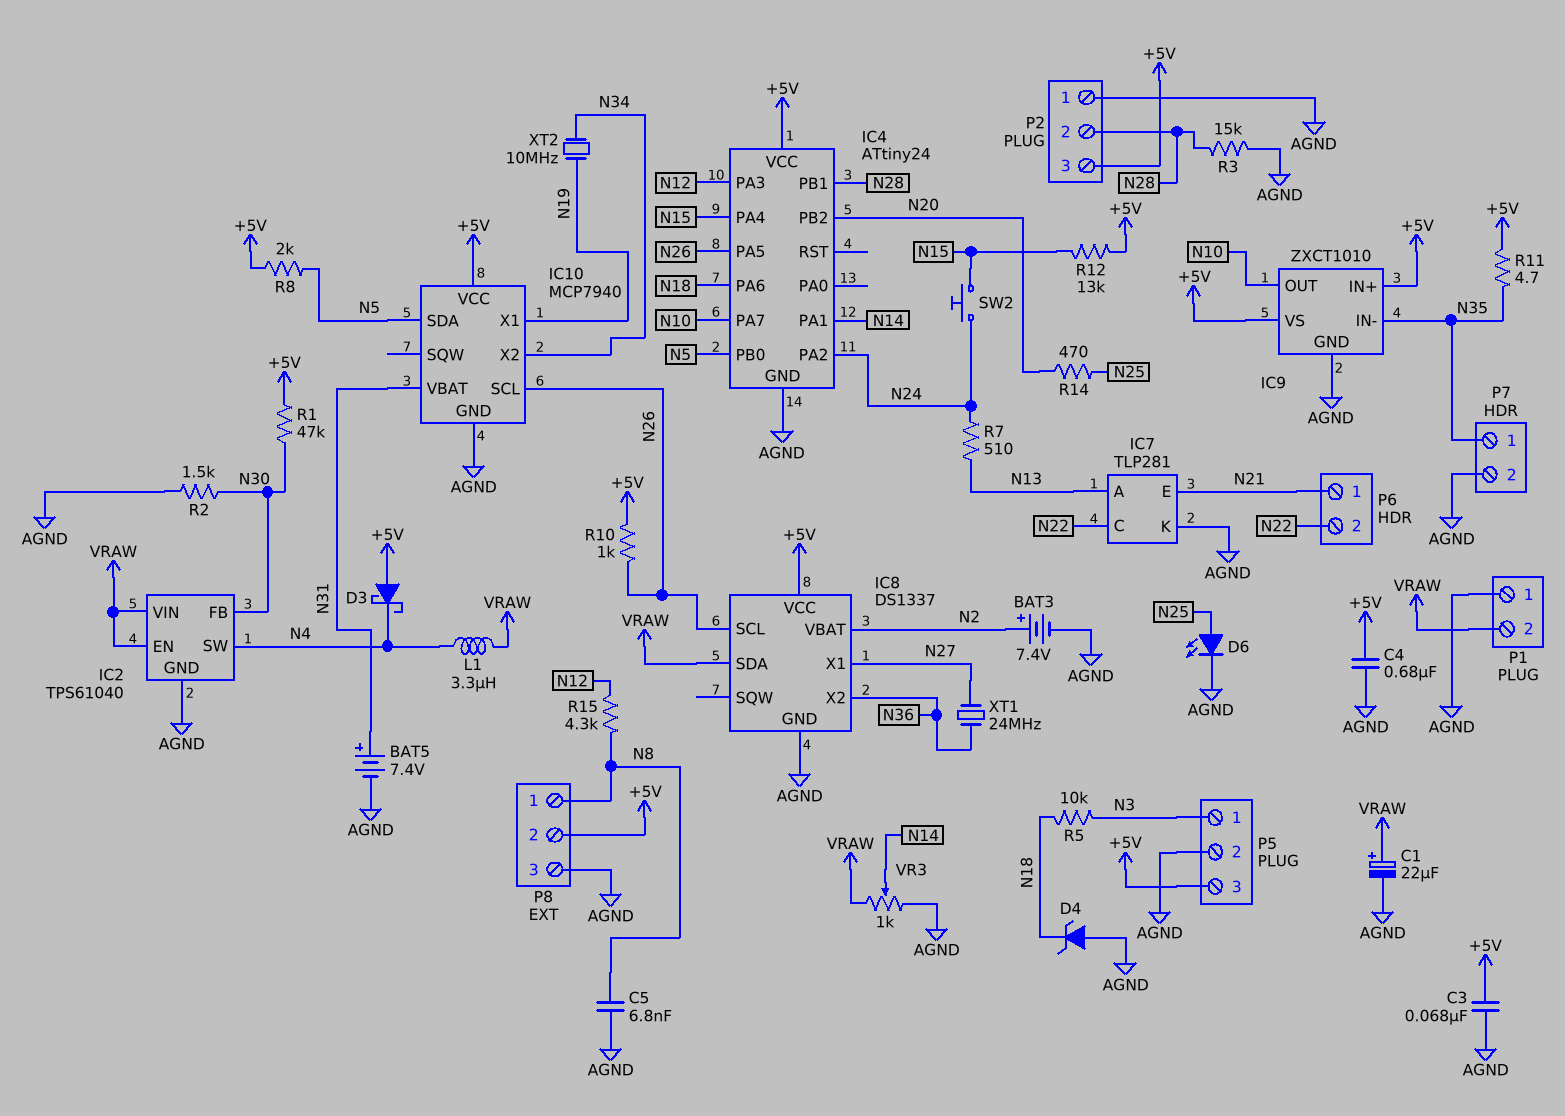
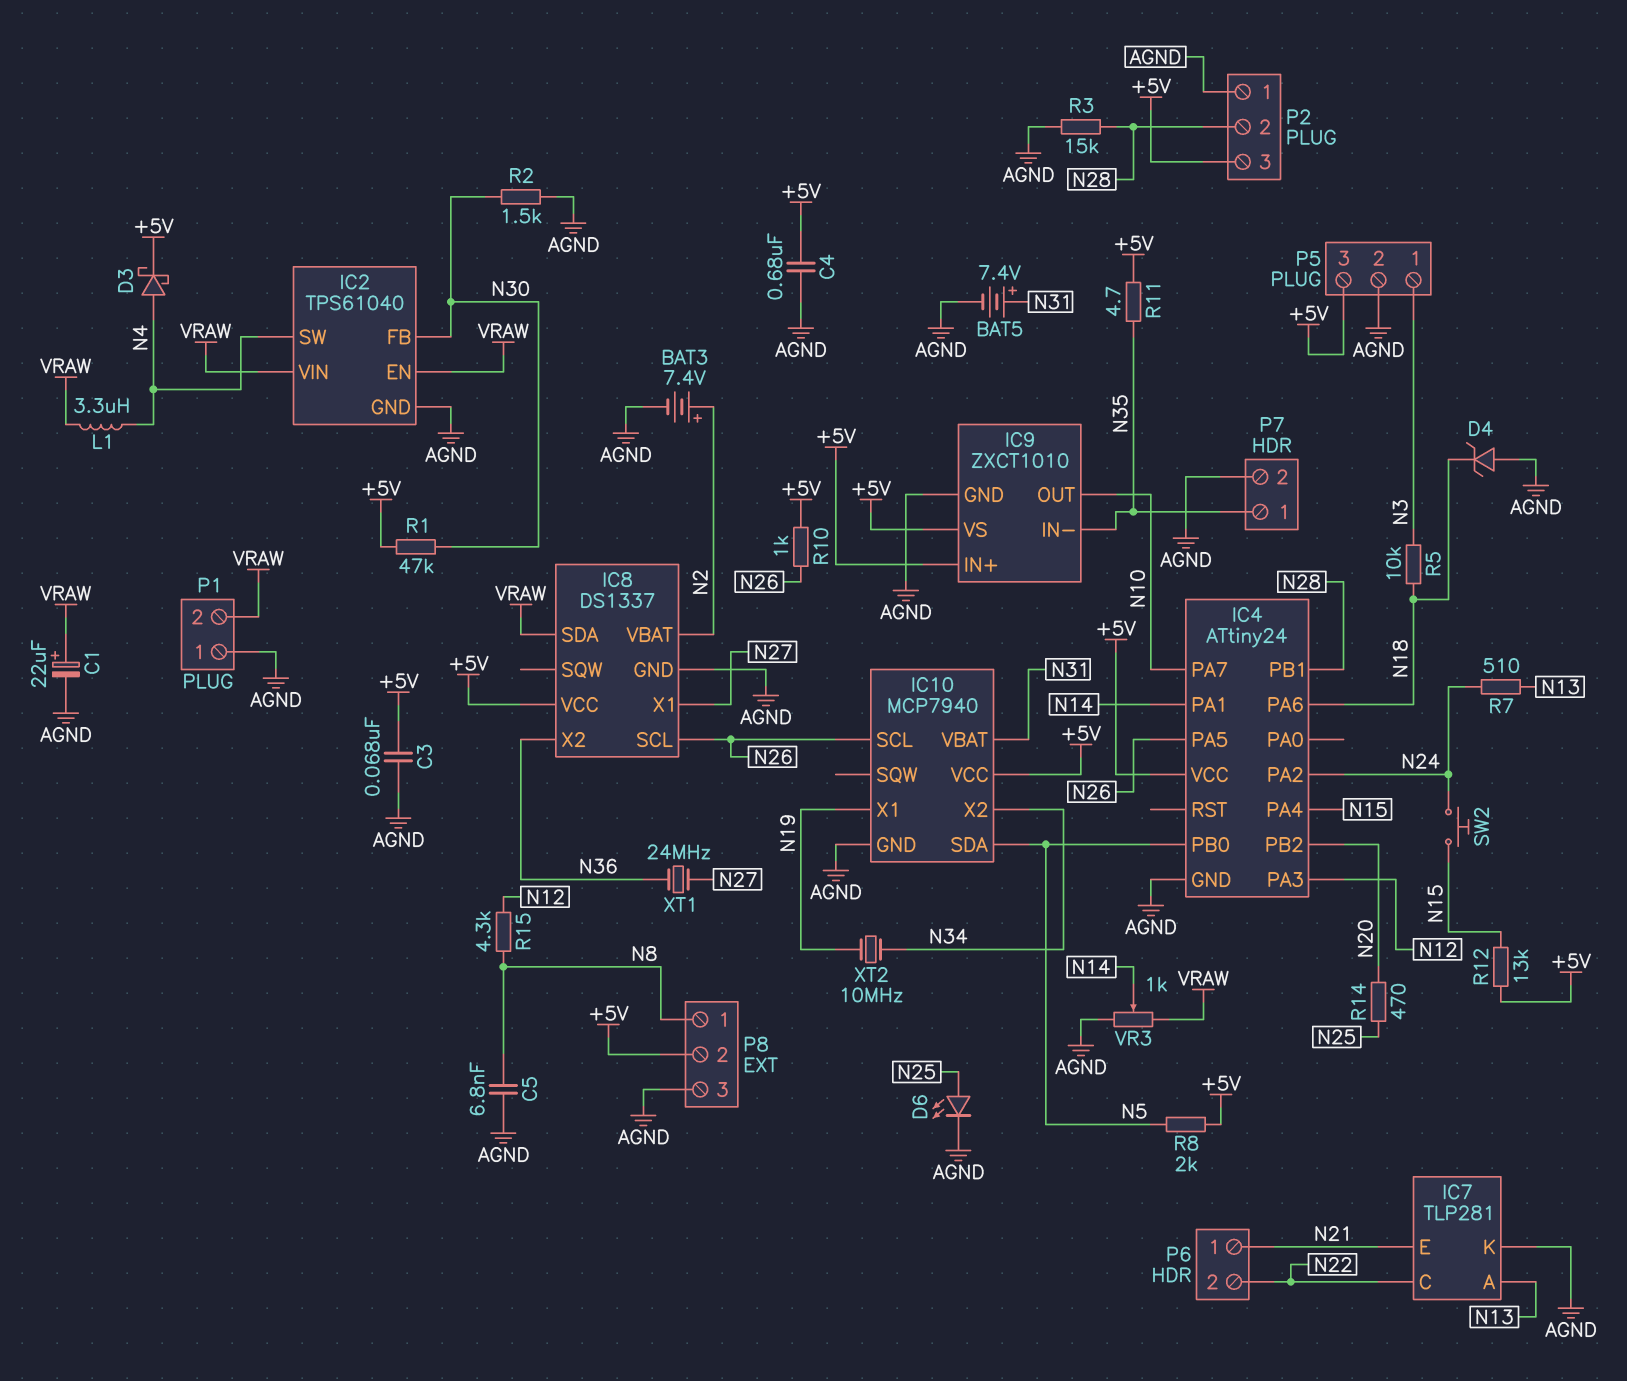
D3: schottky (A +5V, K N4) -> schottky (A N4, K +5V)

